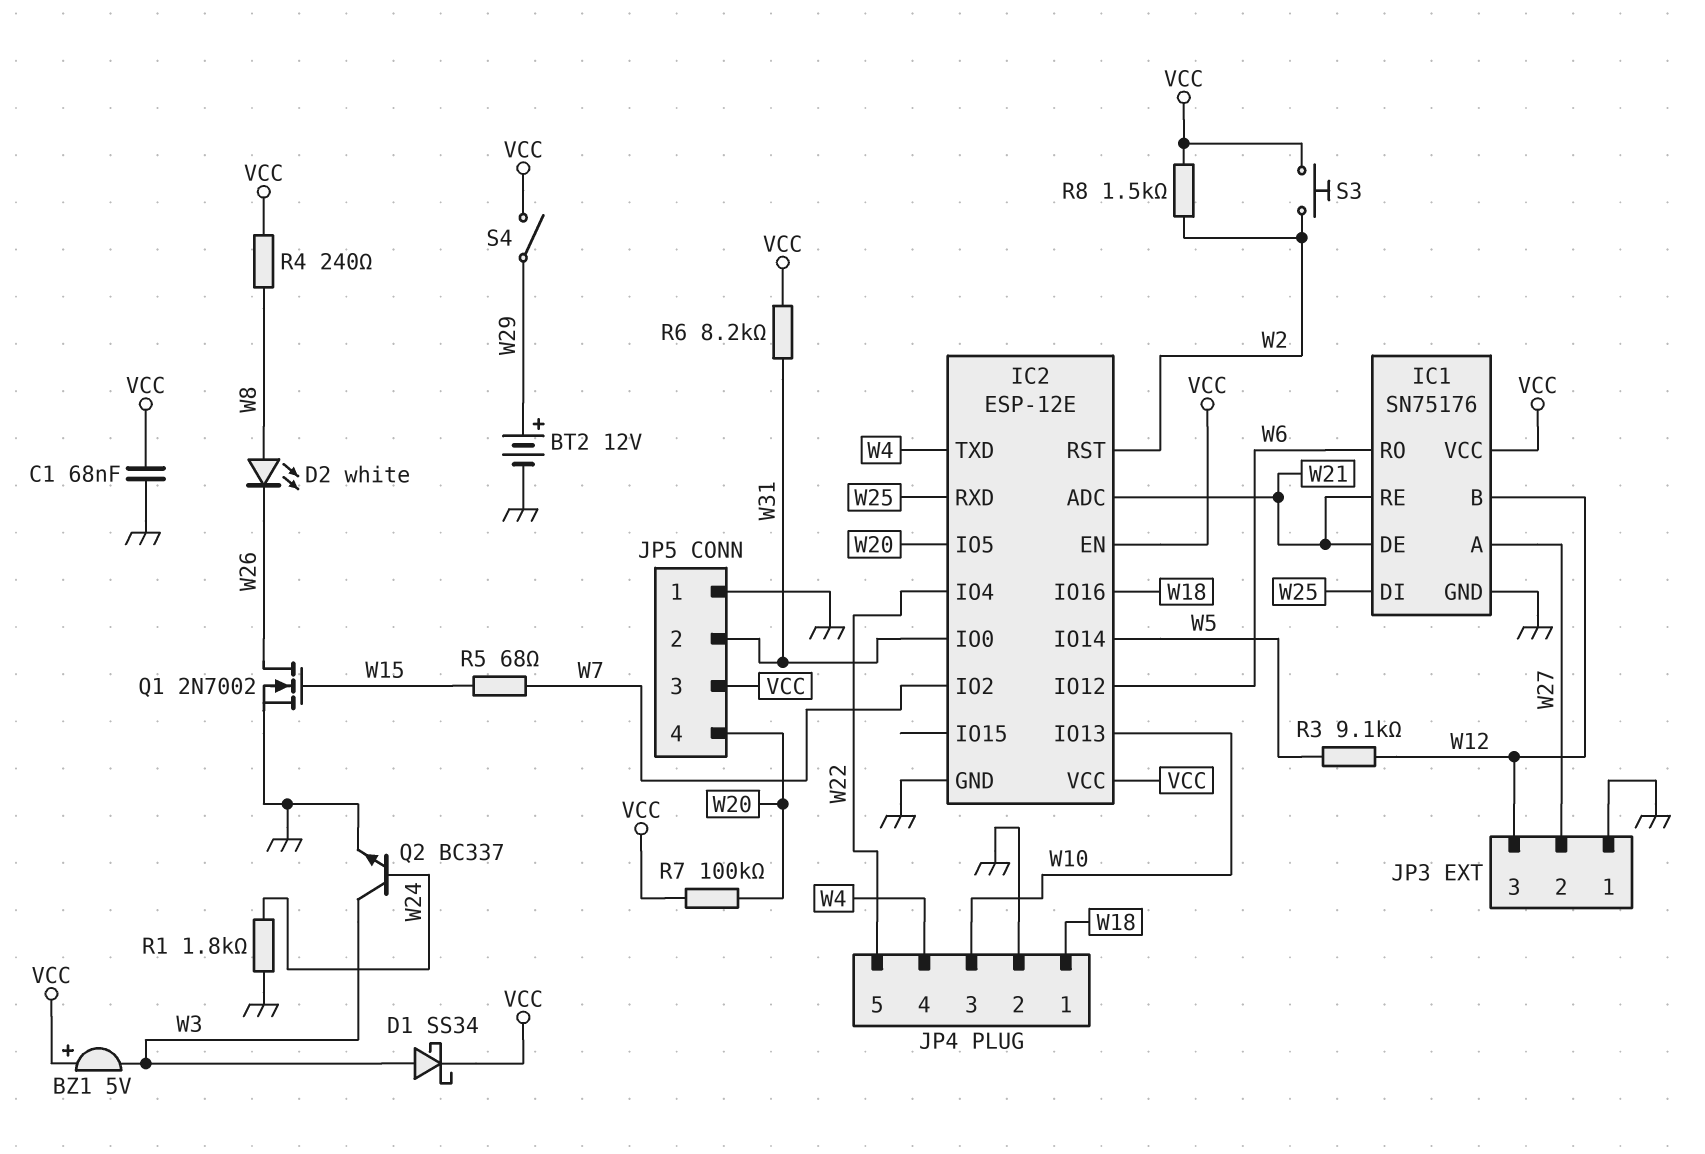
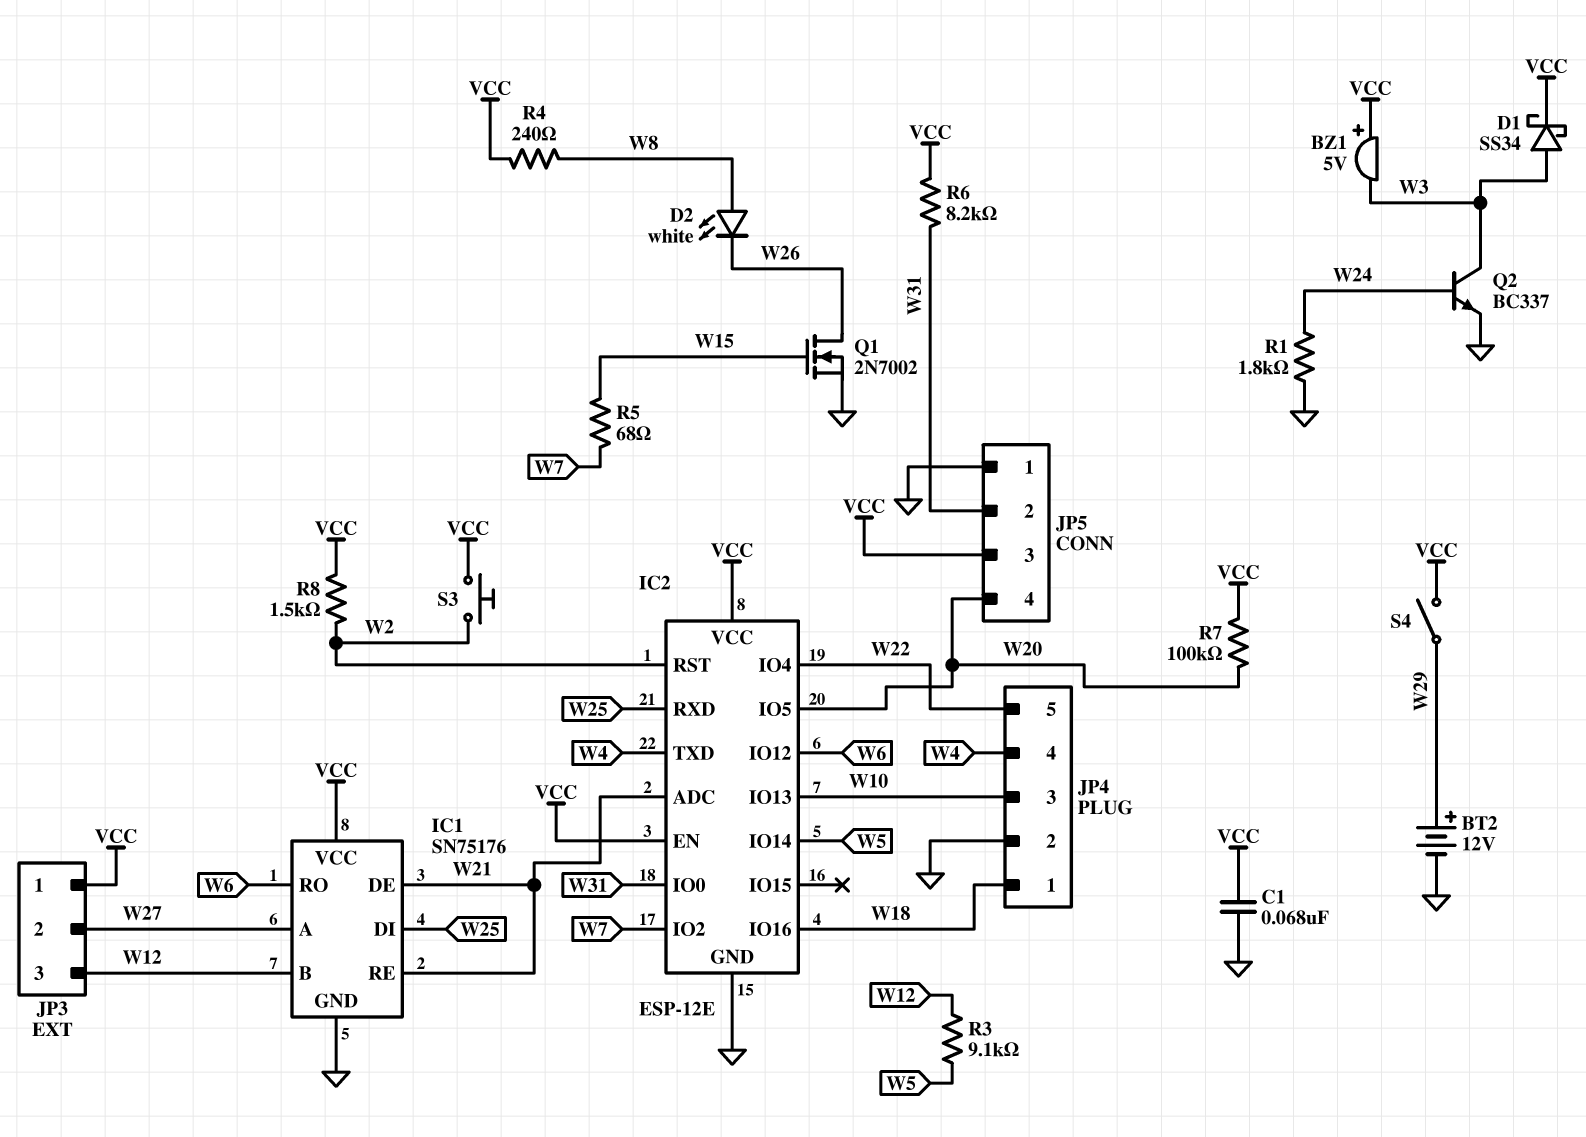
JP3 pin 1: GND -> VCC

